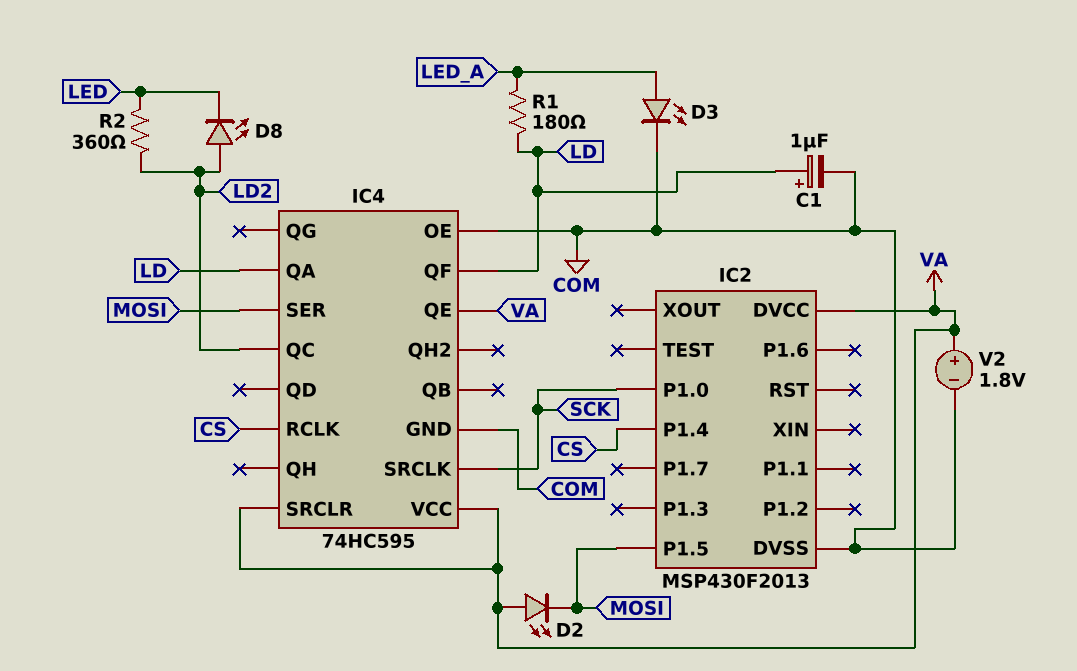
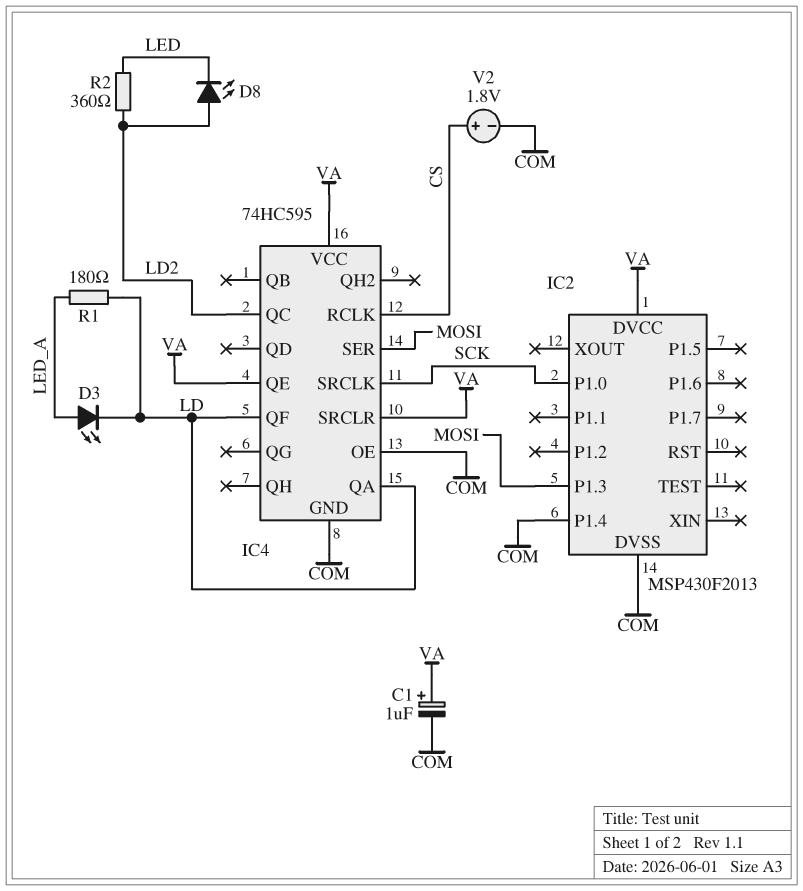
C1: 1uF (plus LD, minus COM) -> 1uF (plus VA, minus COM)
D2: LED (A VA, K MOSI) -> none
D3: LED (A LED_A, K COM) -> LED (A LED_A, K LD)
IC2 pin P1.3: none -> MOSI
IC2 pin P1.4: CS -> COM
IC2 pin P1.5: MOSI -> none
V2: 1.8V (plus VA, minus COM) -> 1.8V (plus CS, minus COM)

